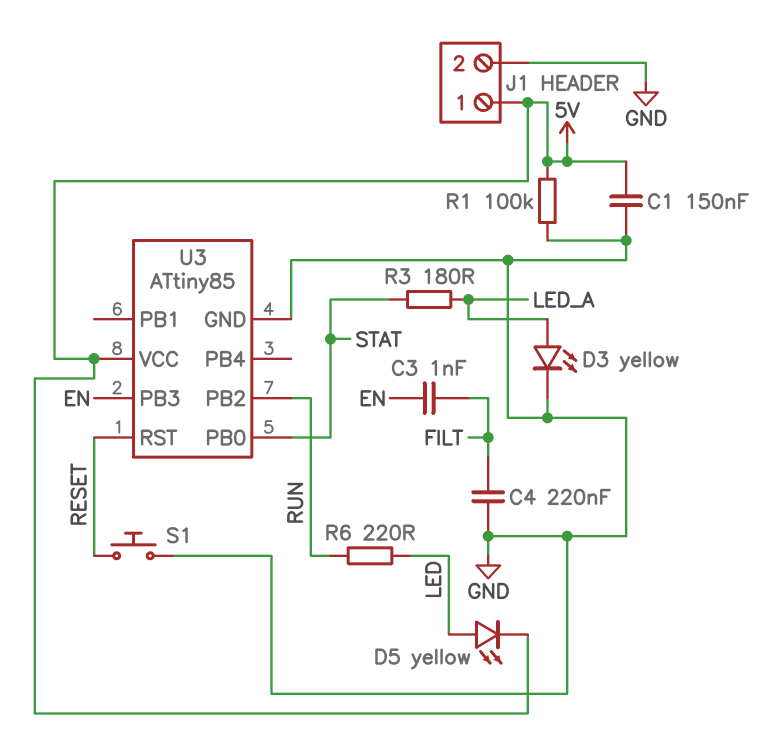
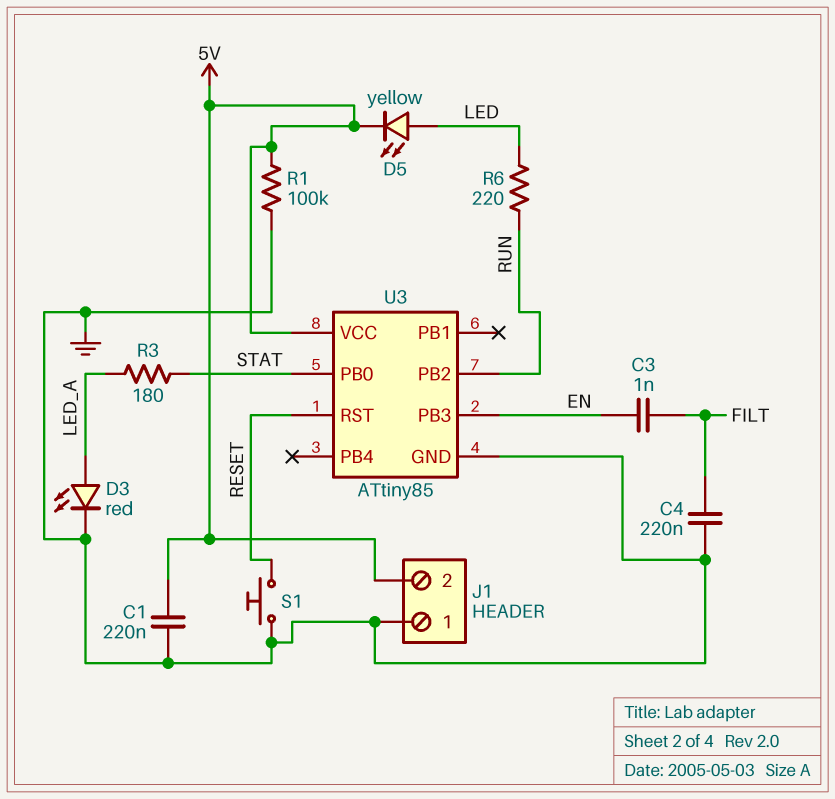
C1: 150nF (5V, GND) -> 220nF (5V, GND)
D3: LED yellow (A LED_A, K GND) -> LED red (A LED_A, K GND)
J1 pin 1: 5V -> GND
J1 pin 2: GND -> 5V

